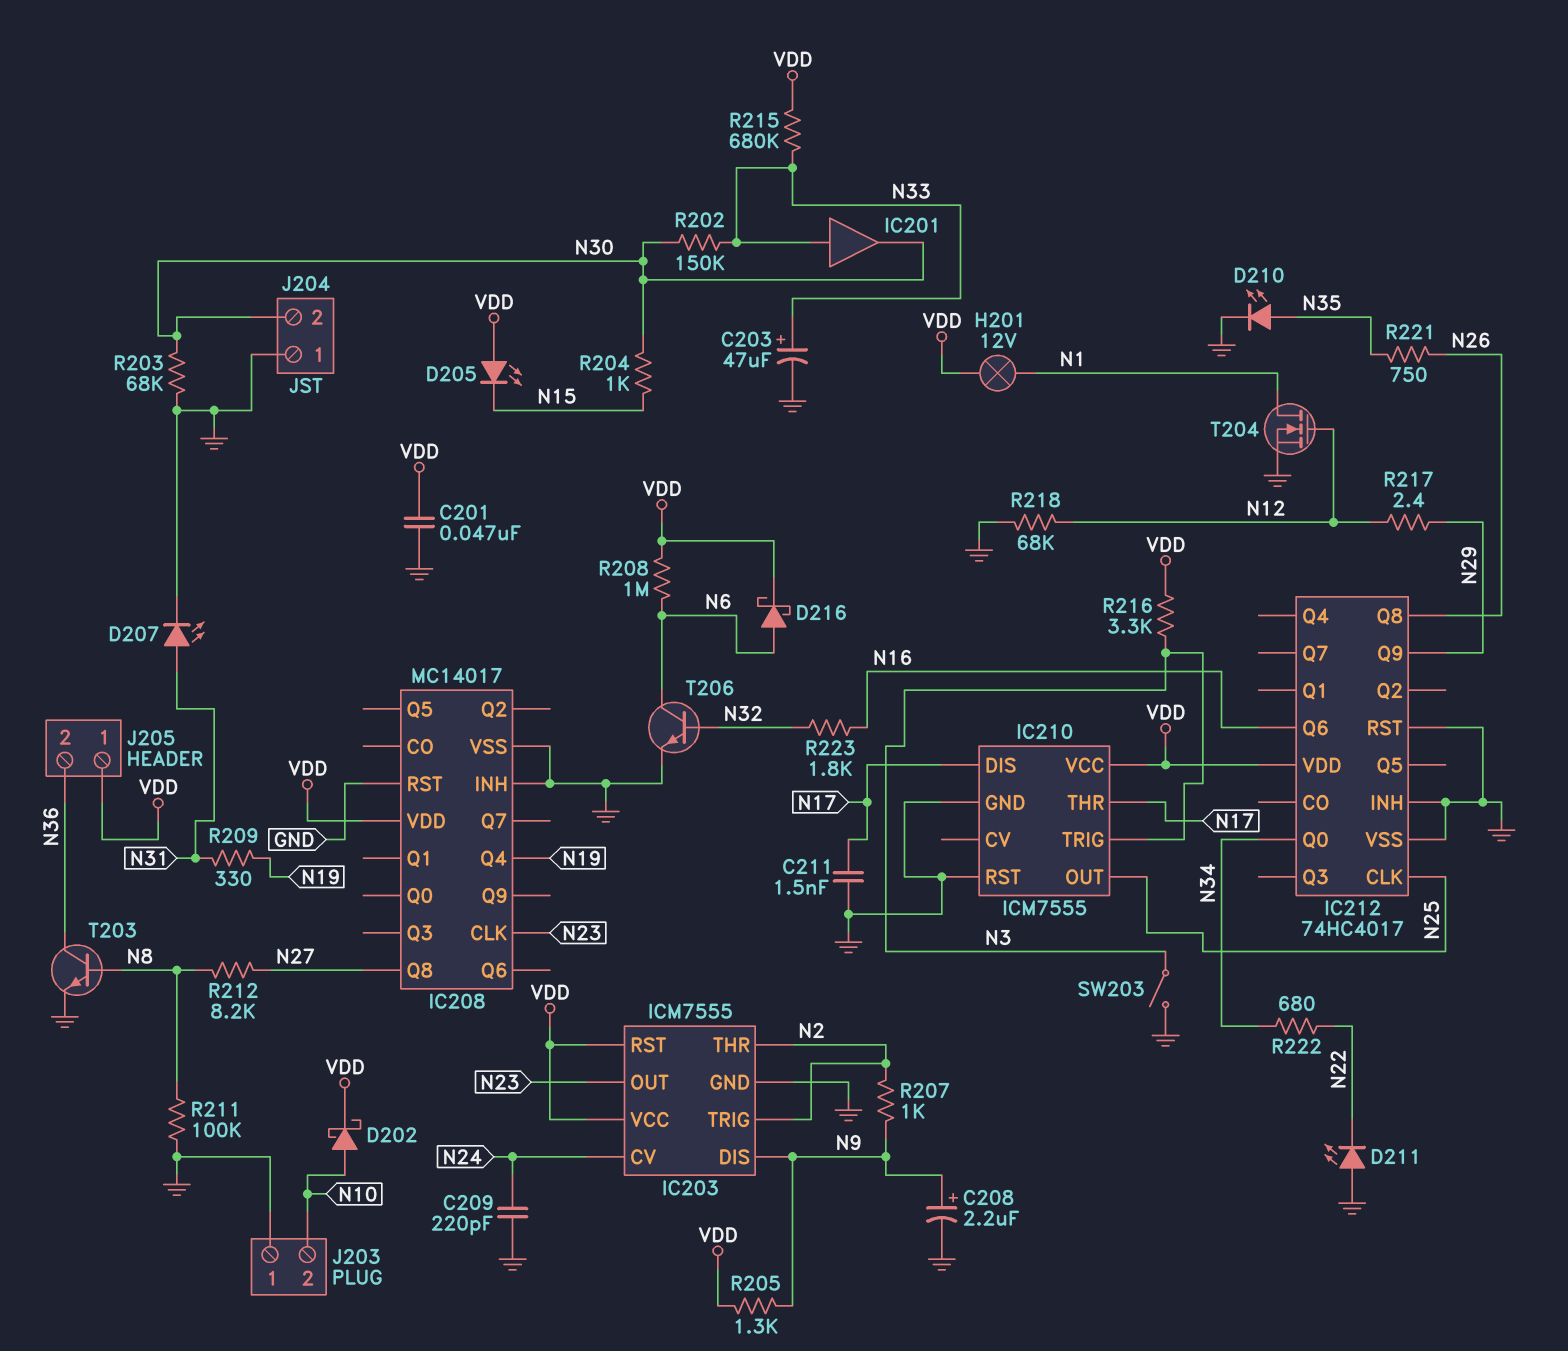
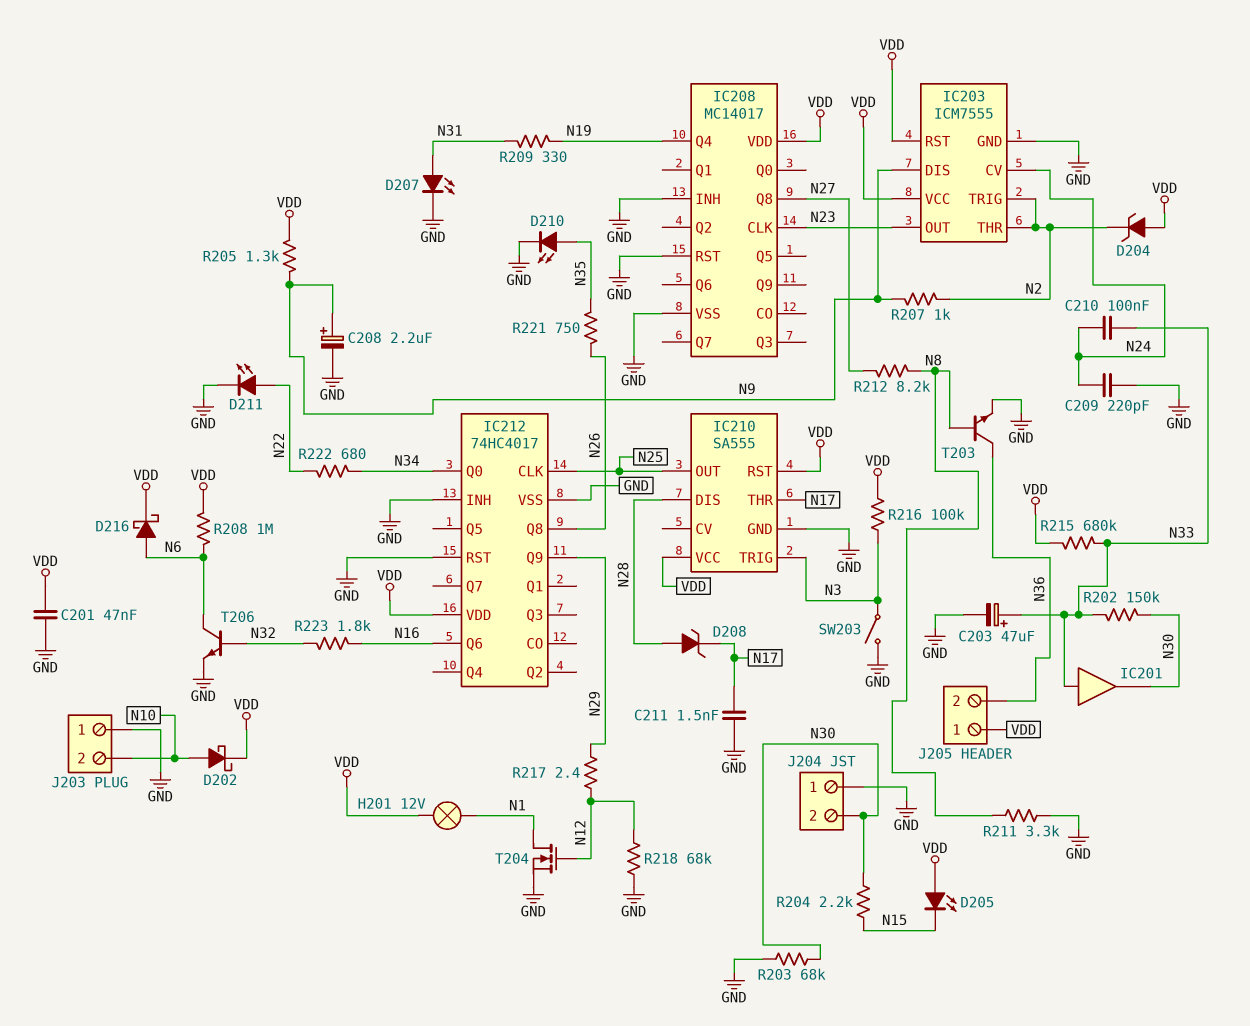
C210: none -> 100nF (N24, N33)
D204: none -> zener (A VDD, K N2)
D208: none -> zener (A N28, K N17)
D211: LED (A GND, K N22) -> LED (A N22, K GND)
IC210: ICM7555 -> SA555
IC210 pin DIS: N17 -> N28
IC210 pin RST: GND -> VDD
R204: 1k (N15, N30) -> 2.2k (N15, N30)
R211: 100k (GND, N8) -> 3.3k (GND, N8)
R216: 3.3k (N3, VDD) -> 100k (N3, VDD)

